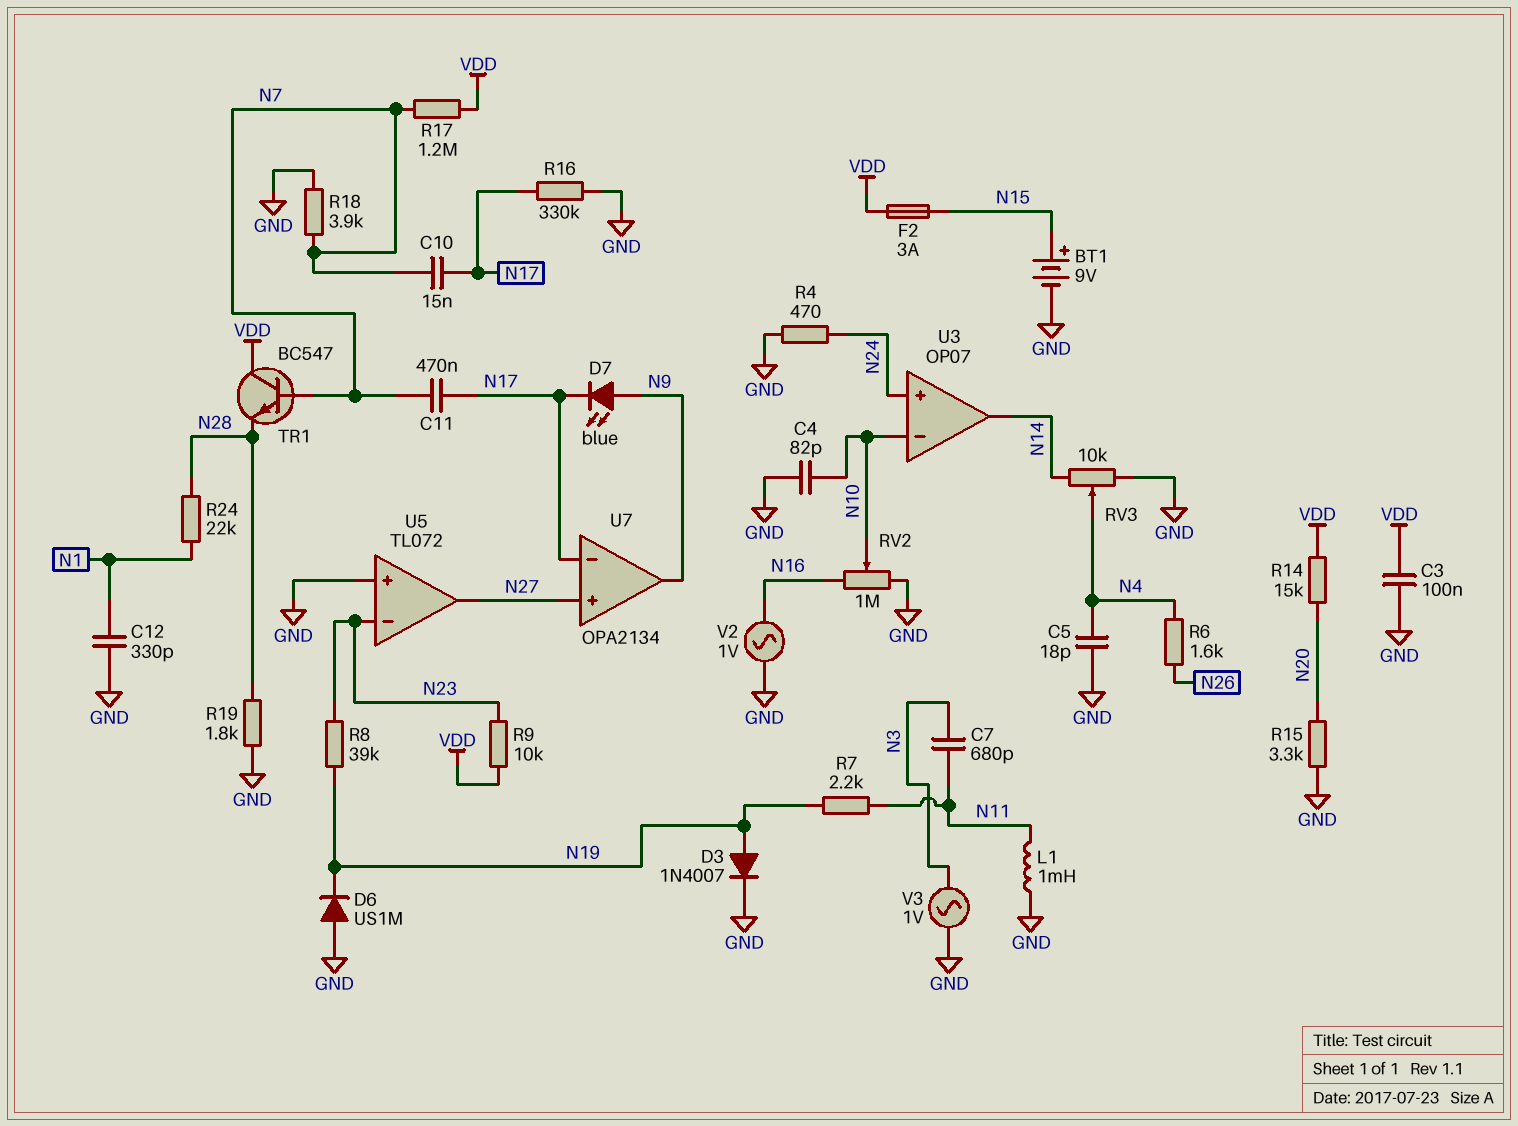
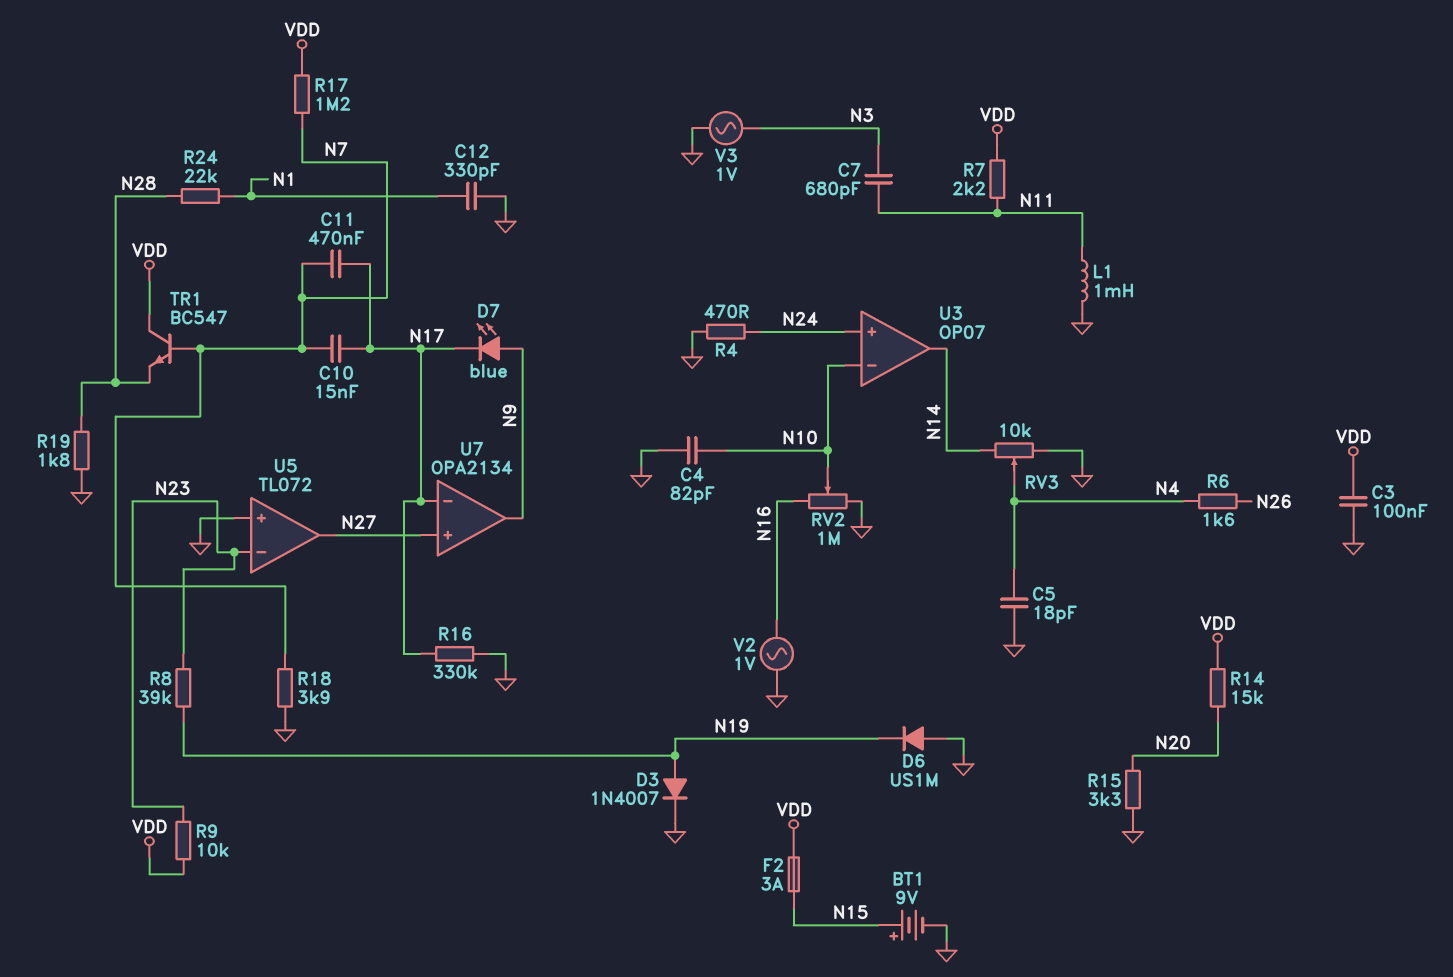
R7: 2.2k (N11, N19) -> 2.2k (N11, VDD)

